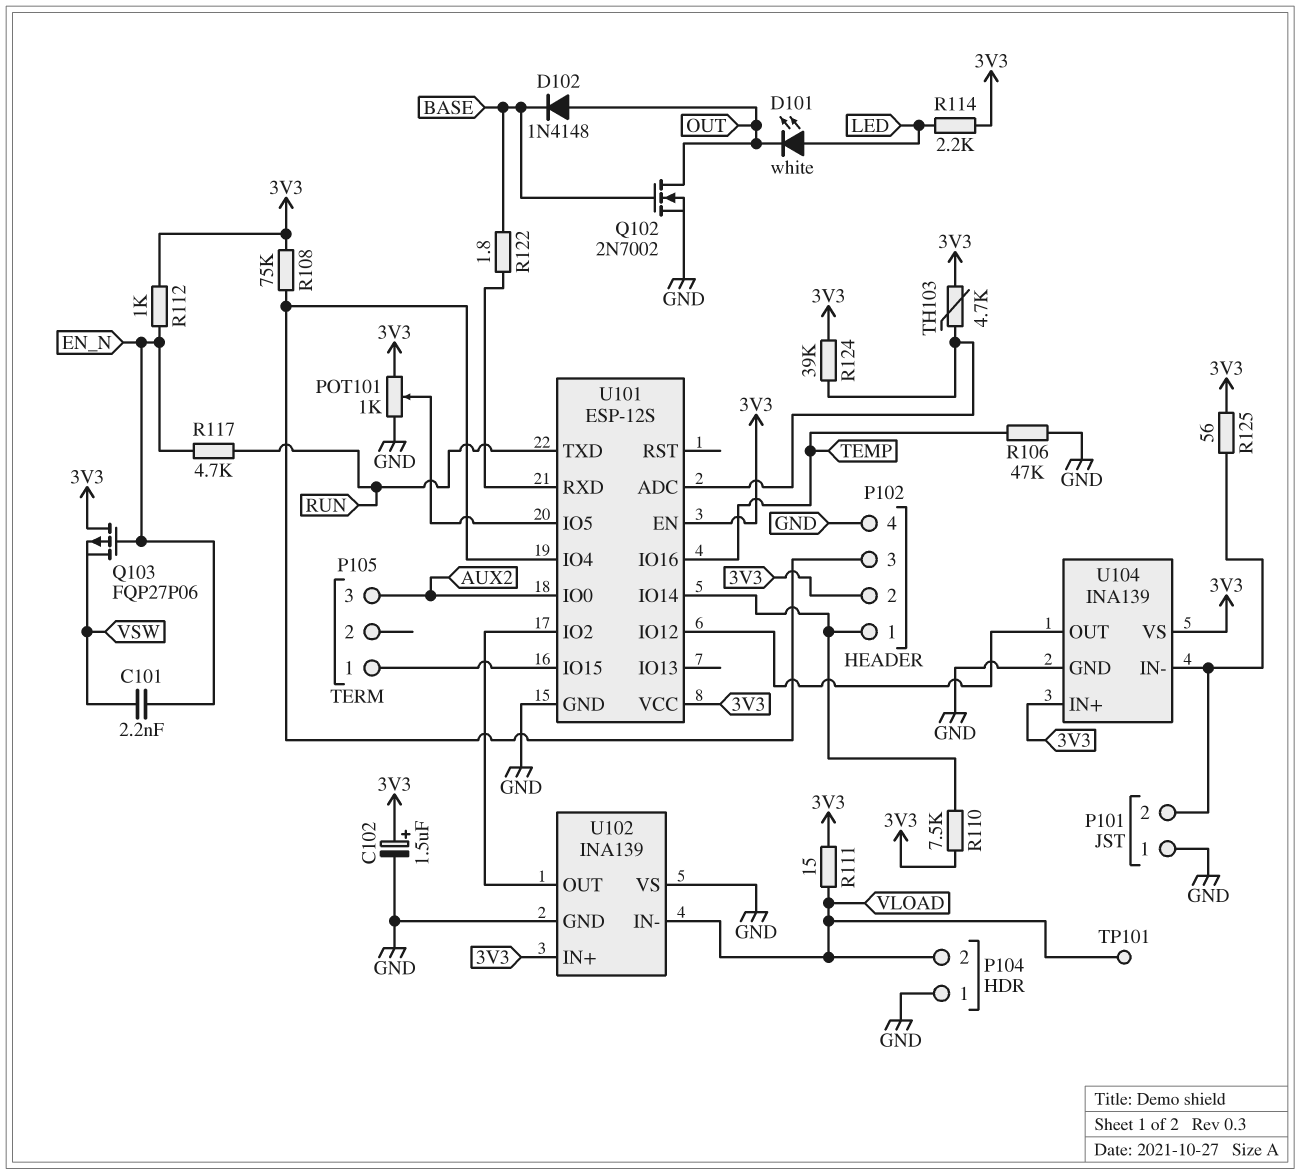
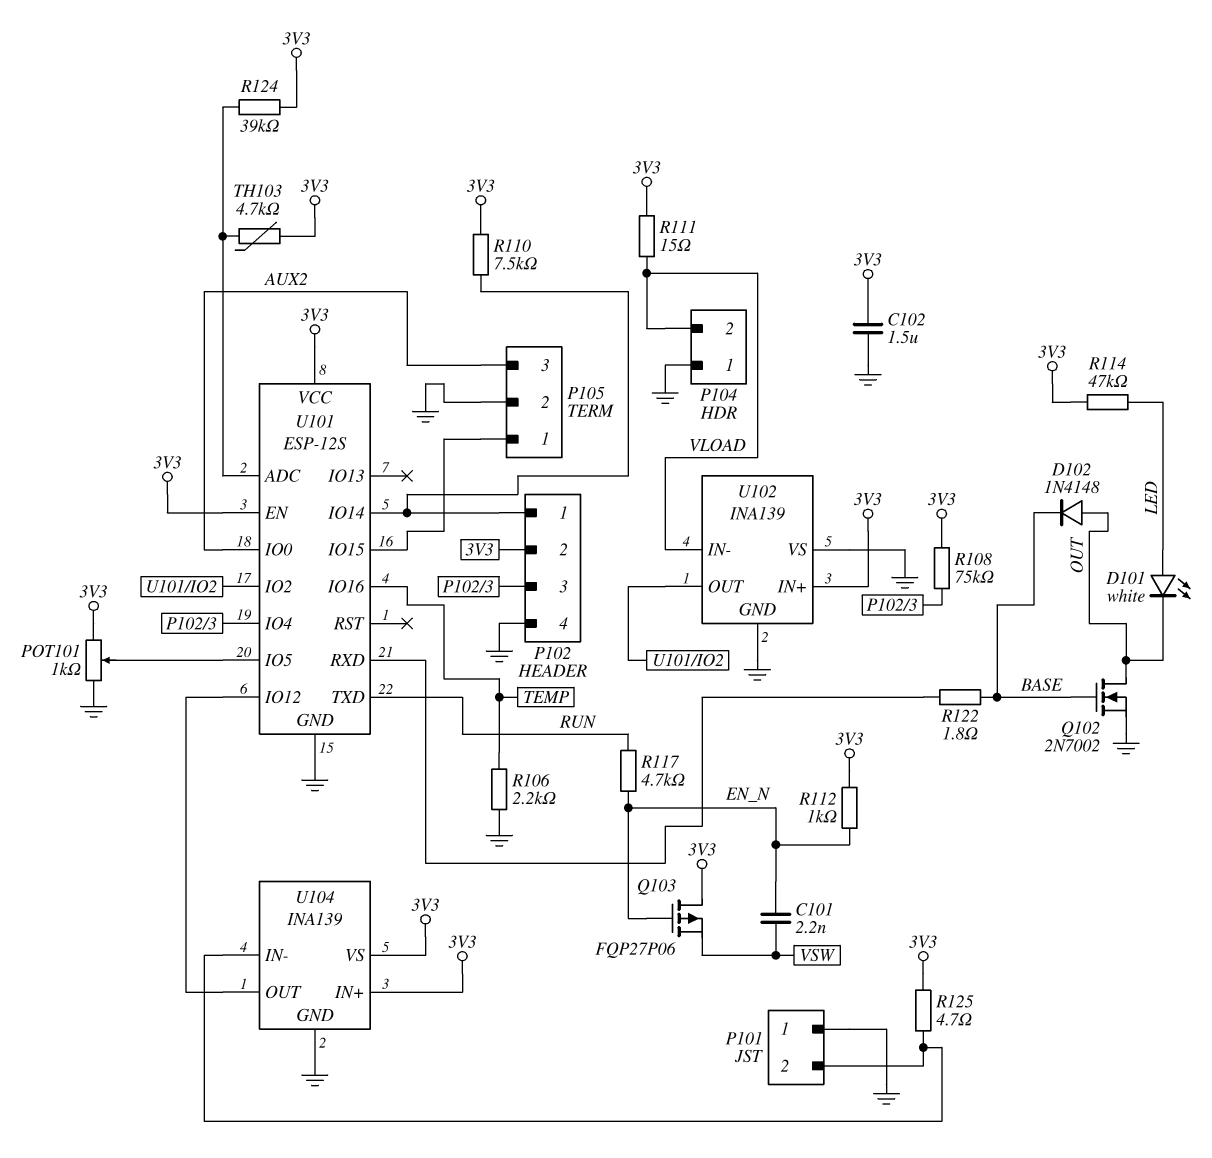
C102: 1.5uF (plus 3V3, minus GND) -> 1.5uF (3V3, GND)
P105 pin 2: none -> GND
R106: 47k (GND, TEMP) -> 2.2k (GND, TEMP)
R114: 2.2k (3V3, LED) -> 47k (3V3, LED)
R125: 56 (3V3, P101/2) -> 4.7 (3V3, P101/2)
TP101: test point (VLOAD) -> none

